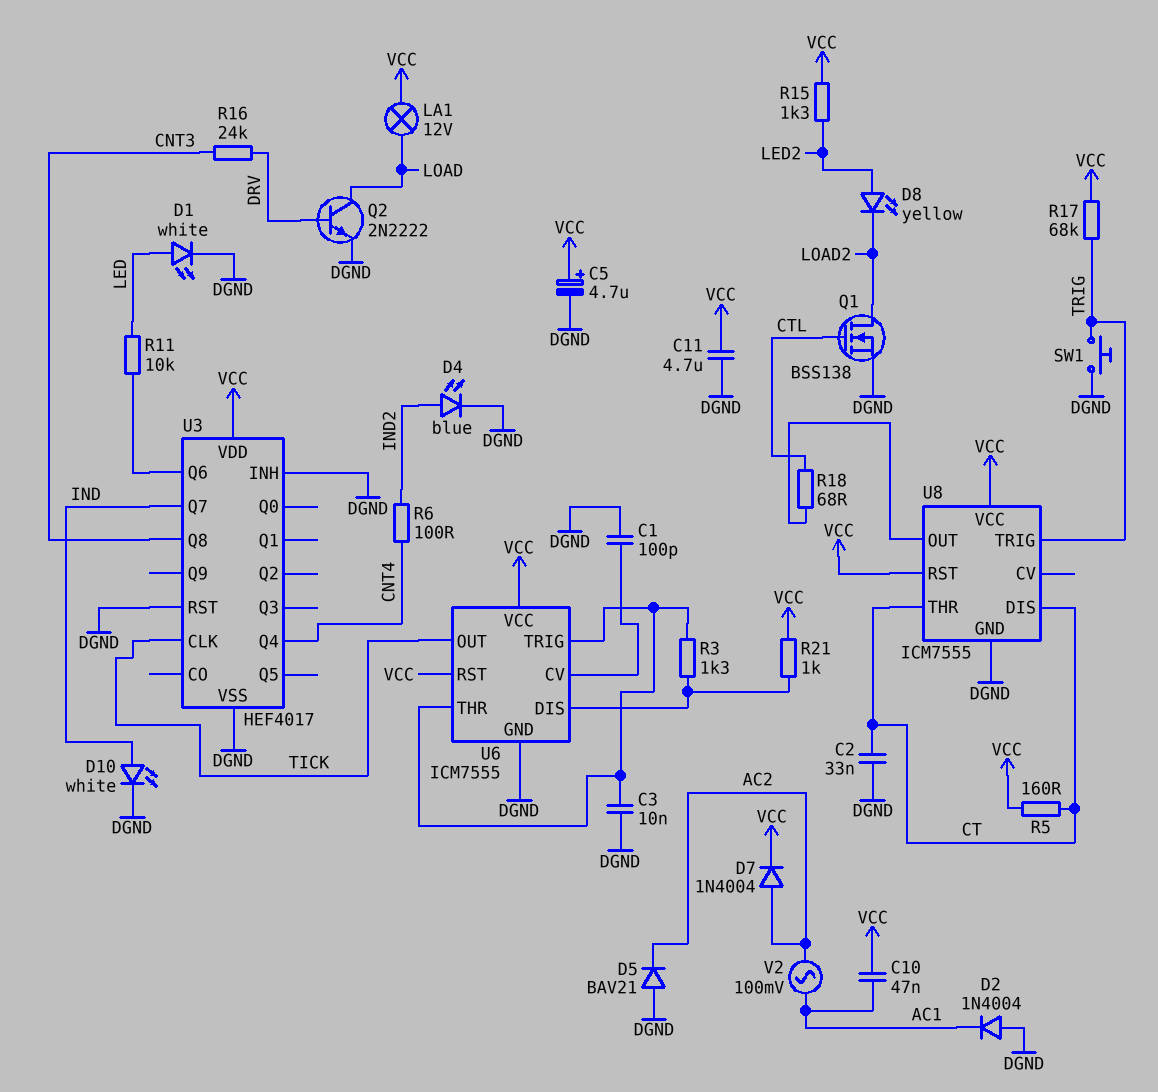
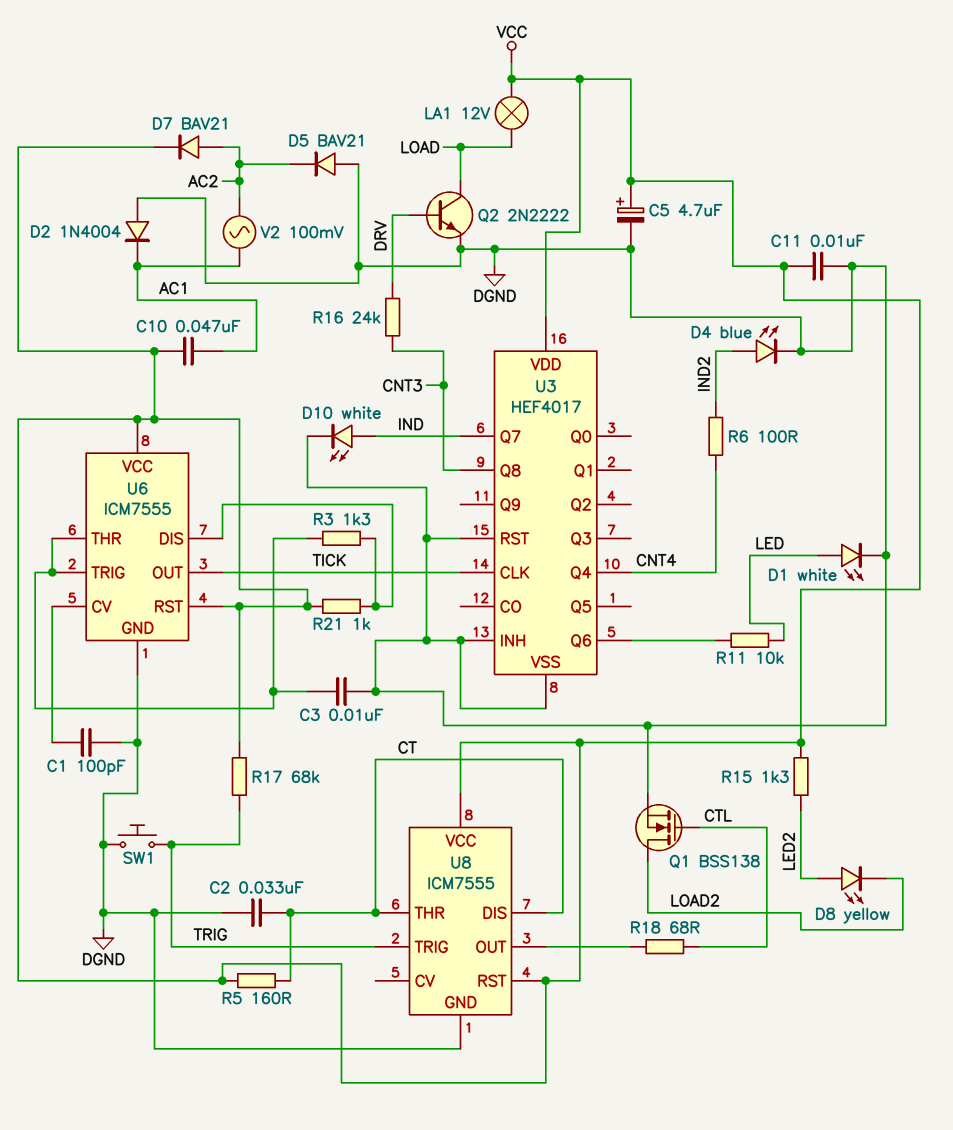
C11: 4.7uF (DGND, VCC) -> 10nF (DGND, VCC)
D7: diode 1N4004 (A AC2, K VCC) -> diode BAV21 (A AC2, K VCC)

